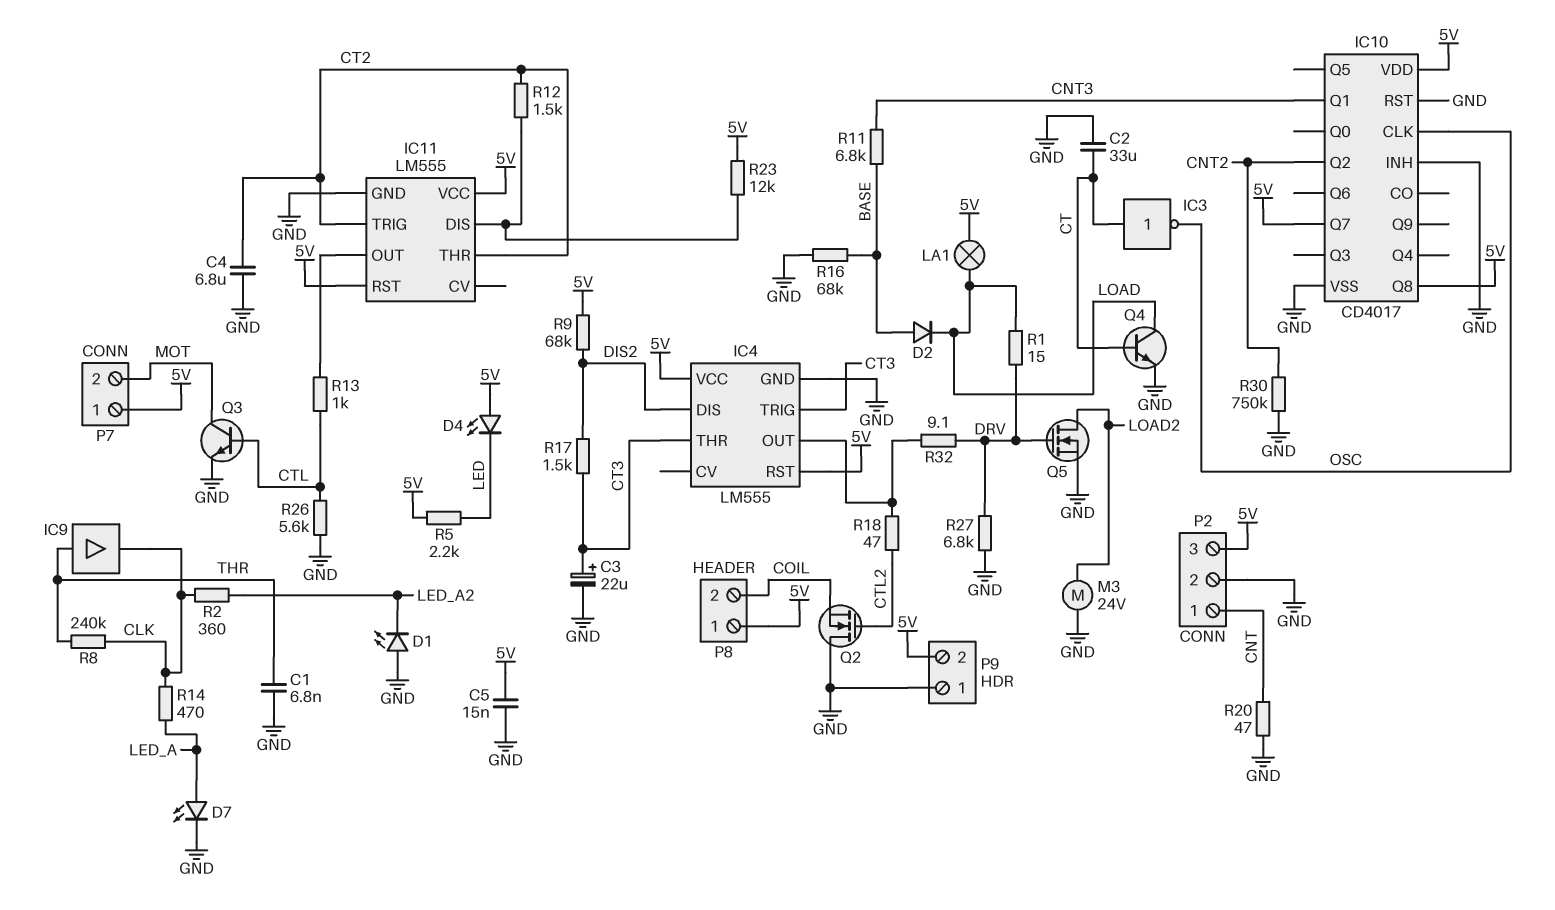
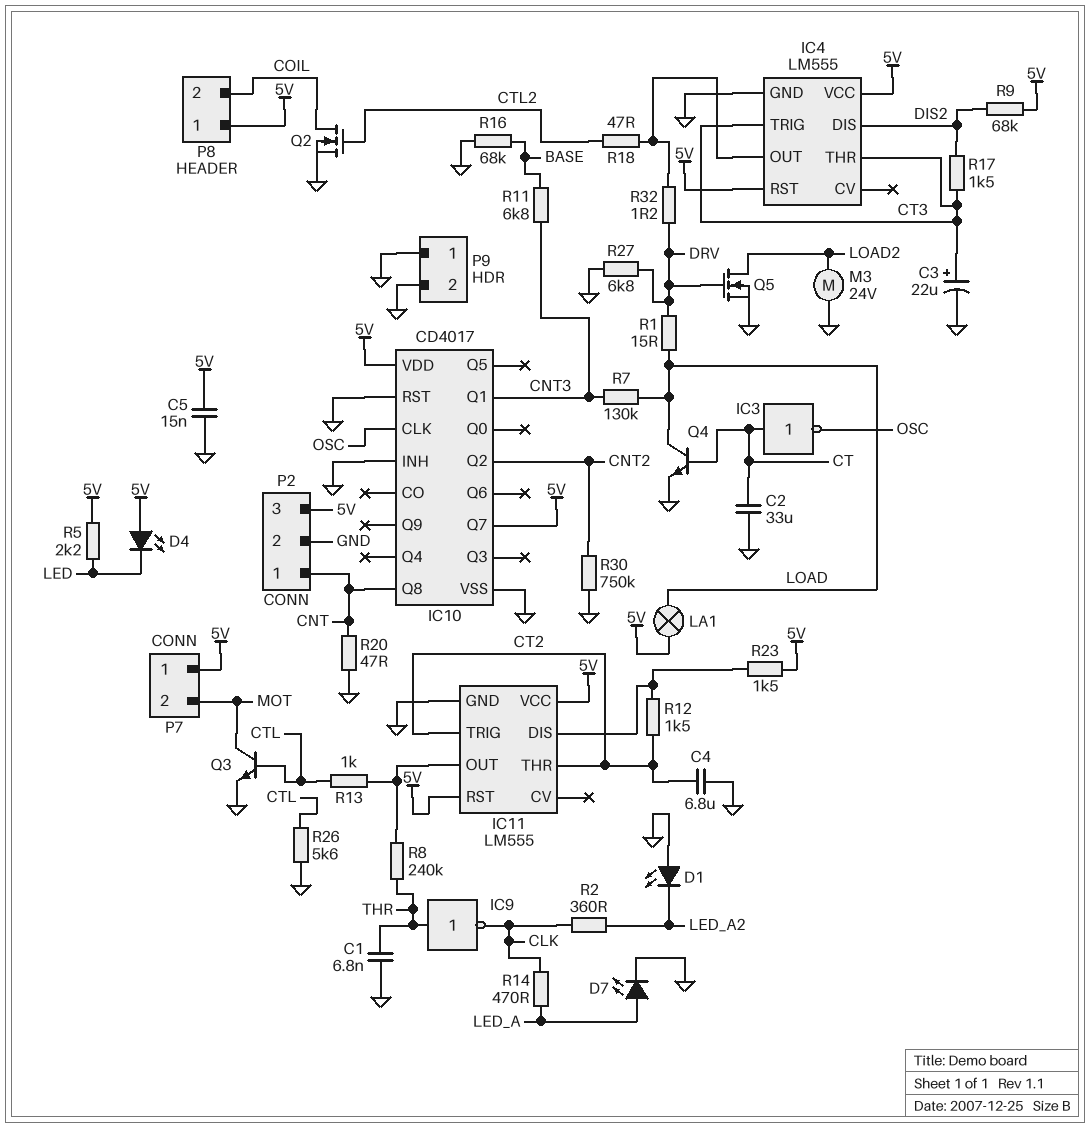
D2: diode (A BASE, K LOAD) -> none
IC9: buffer (in THR, out CLK) -> NOT (in THR, out CLK)
IC10 pin Q8: 5V -> CNT
P9 pin 2: 5V -> GND
Q2: NMOS (G CTL2, D GND, S COIL) -> NMOS (G CTL2, D COIL, S GND)
R7: none -> 130k (CNT3, LOAD)
R8: 240k (CLK, THR) -> 240k (IC11/OUT, THR)
R23: 12k (5V, IC11/DIS) -> 1.5k (5V, IC11/DIS)
R32: 9.1 (DRV, IC4/OUT) -> 1.2 (DRV, IC4/OUT)

